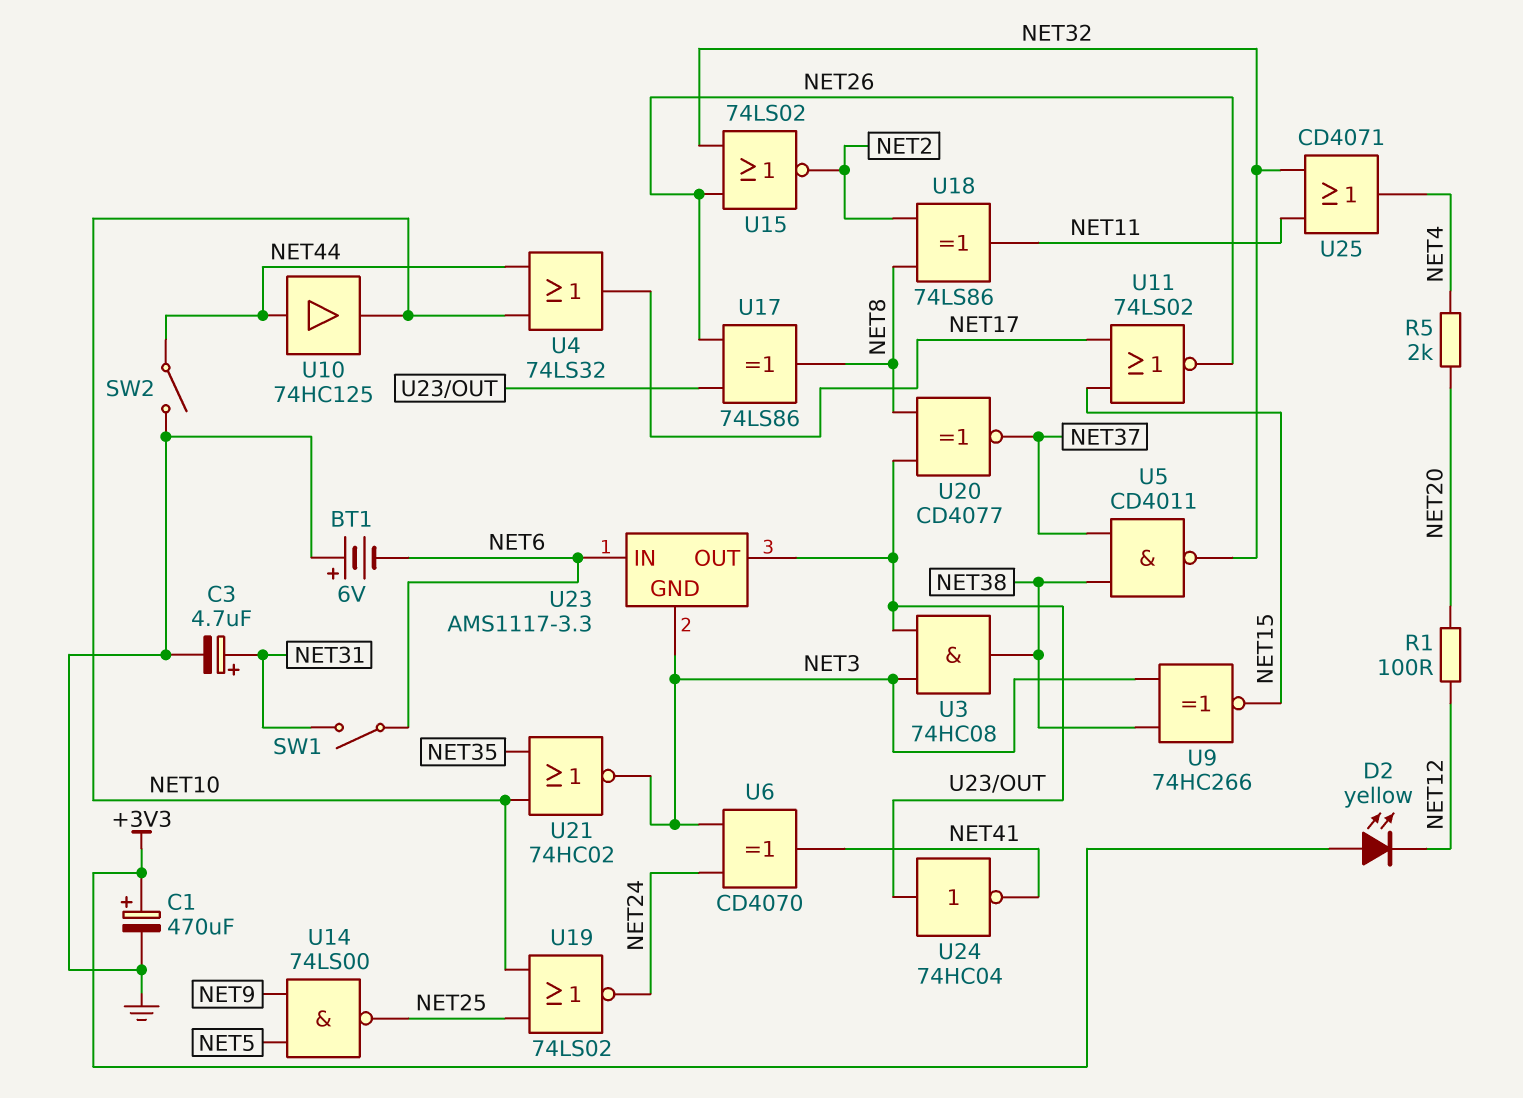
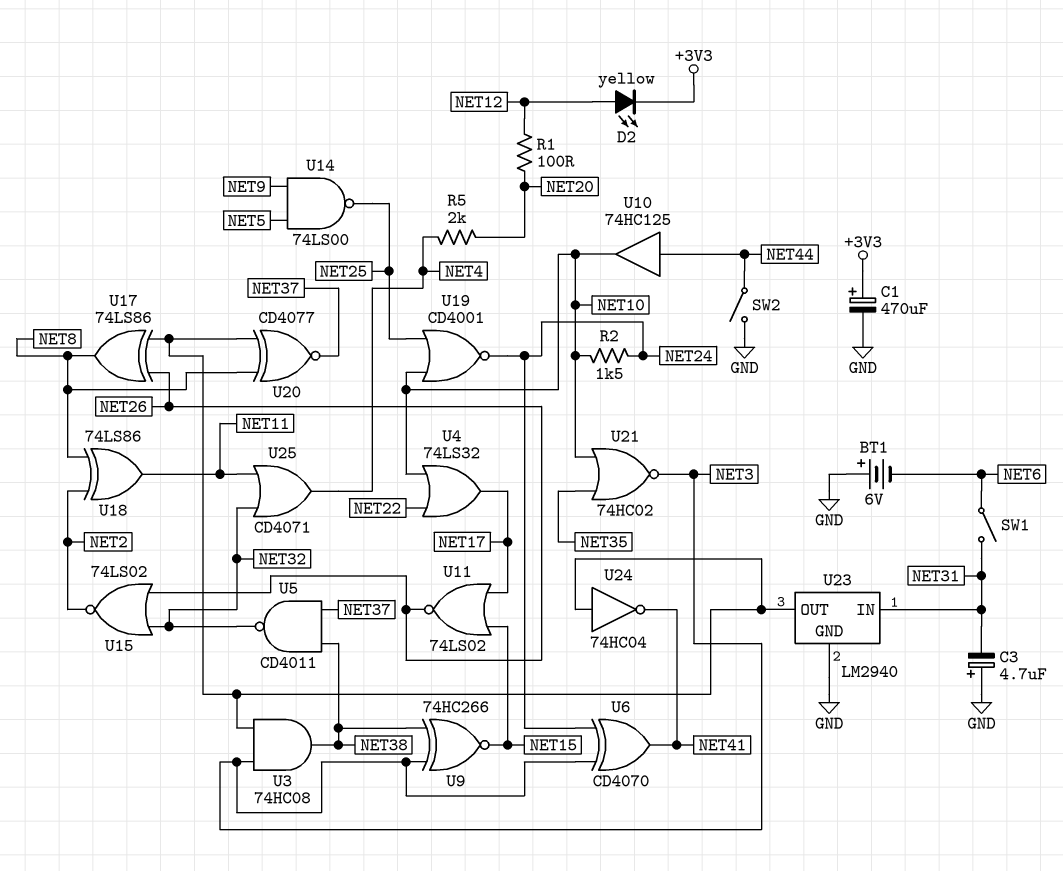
C3: 4.7uF (plus NET31, minus GND) -> 4.7uF (plus GND, minus NET31)
D2: LED yellow (A +3V3, K NET12) -> LED yellow (A NET12, K +3V3)
R2: none -> 1.5k (NET10, NET24)
U4: OR 74LS32 (in NET10, in NET44, out NET17) -> OR 74LS32 (in NET10, in NET22, out NET17)
U19: NOR 74LS02 (in NET10, in NET25, out NET24) -> NOR CD4001 (in NET10, in NET25, out NET24)
U23: AMS1117-3.3 -> LM2940
U23 pin GND: NET3 -> GND
U23 pin IN: NET6 -> NET31

